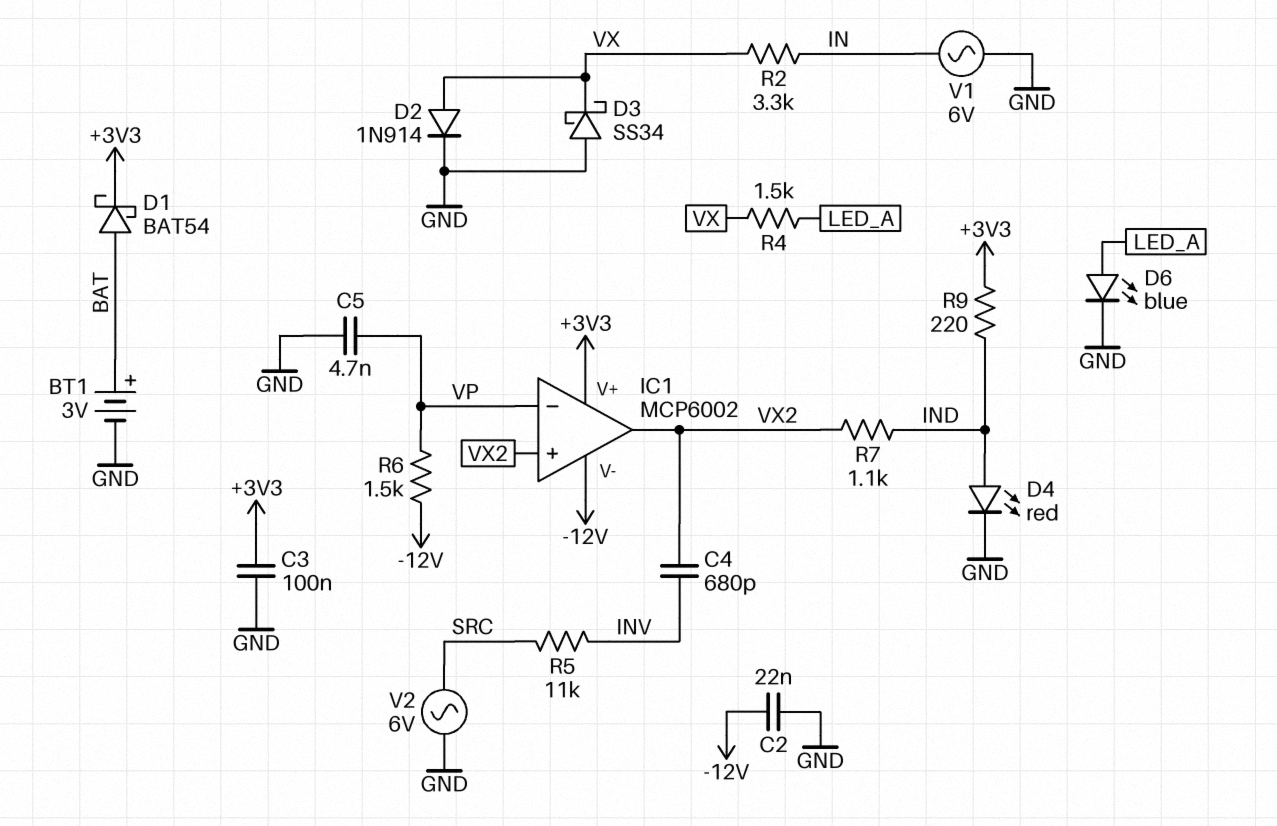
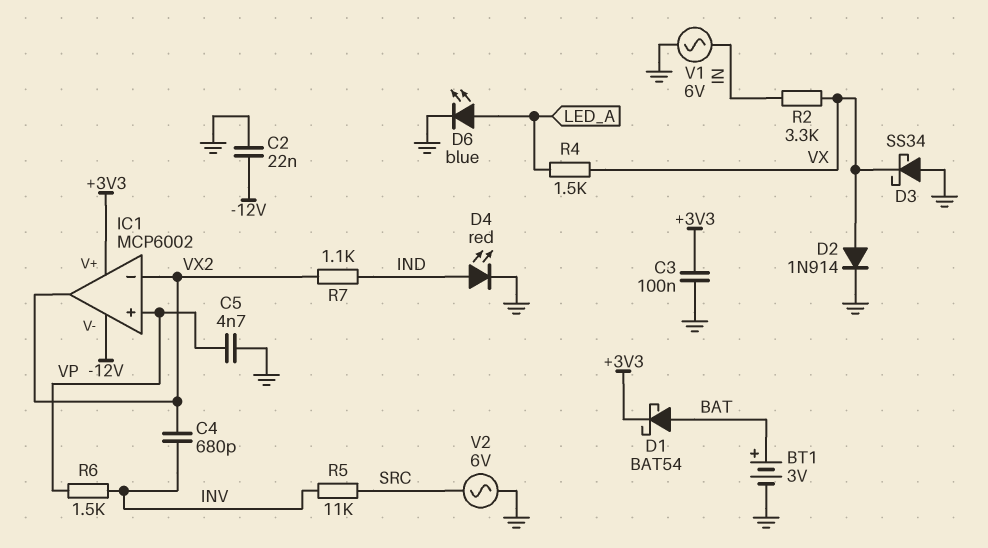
IC1 pin in+: VX2 -> VP
IC1 pin in-: VP -> VX2
R6: 1.5k (-12V, VP) -> 1.5k (INV, VP)
R9: 220 (+3V3, IND) -> none

